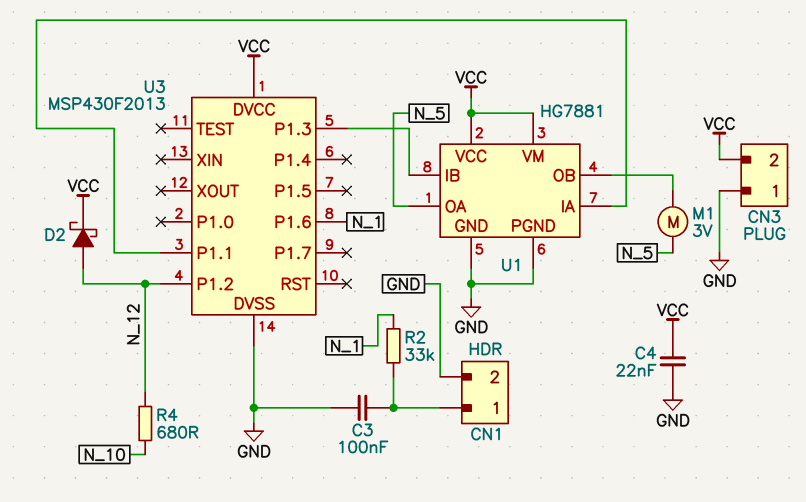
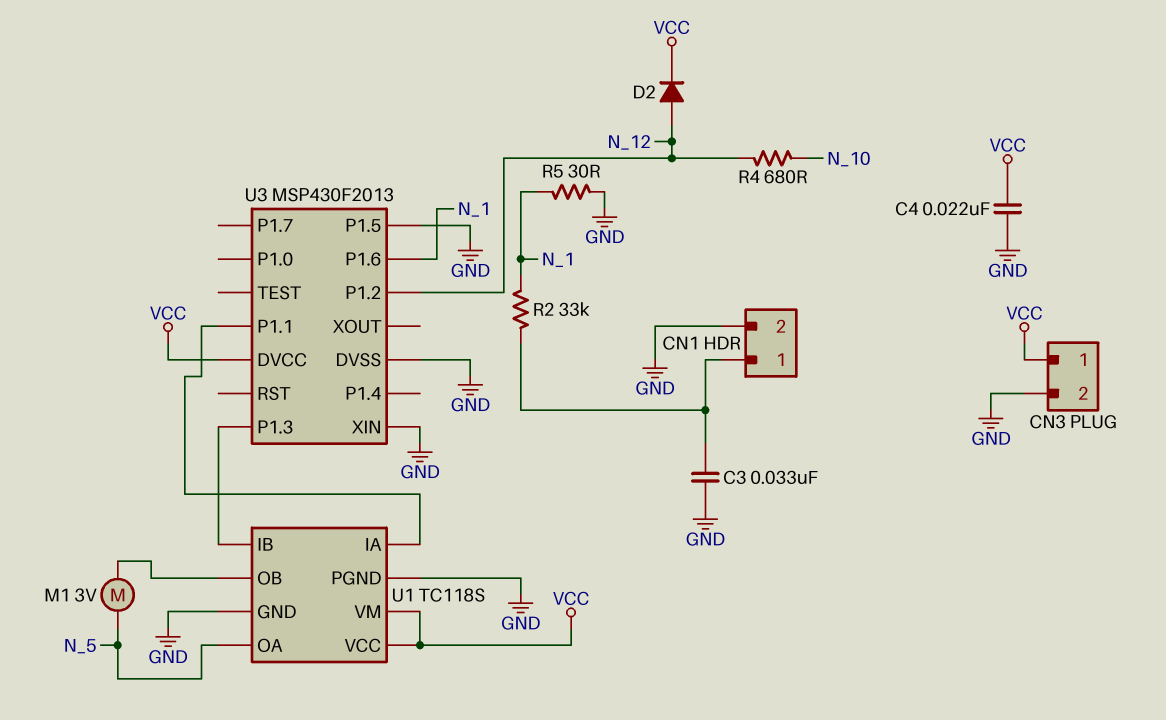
C3: 100nF (CN1/1, GND) -> 33nF (CN1/1, GND)
CN3 pin 1: GND -> VCC
CN3 pin 2: VCC -> GND
D2: schottky (A N_12, K VCC) -> diode (A N_12, K VCC)
R5: none -> 30 (GND, N_1)
U1: HG7881 -> TC118S
U3 pin P1.5: none -> GND
U3 pin XIN: none -> GND

